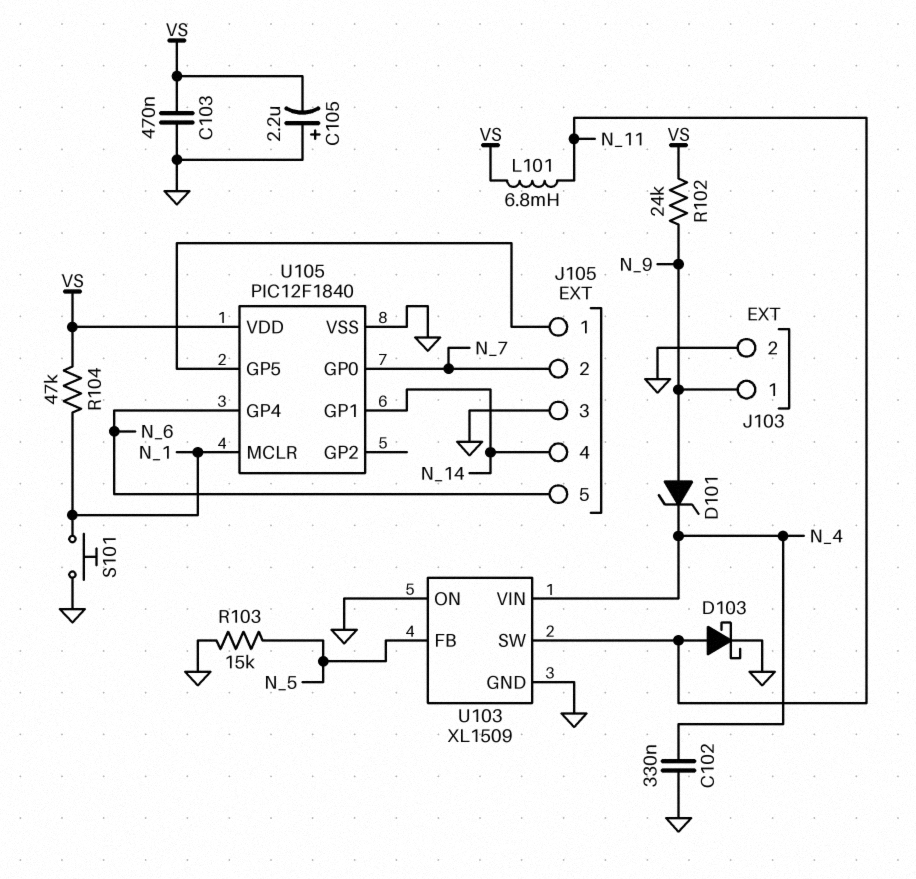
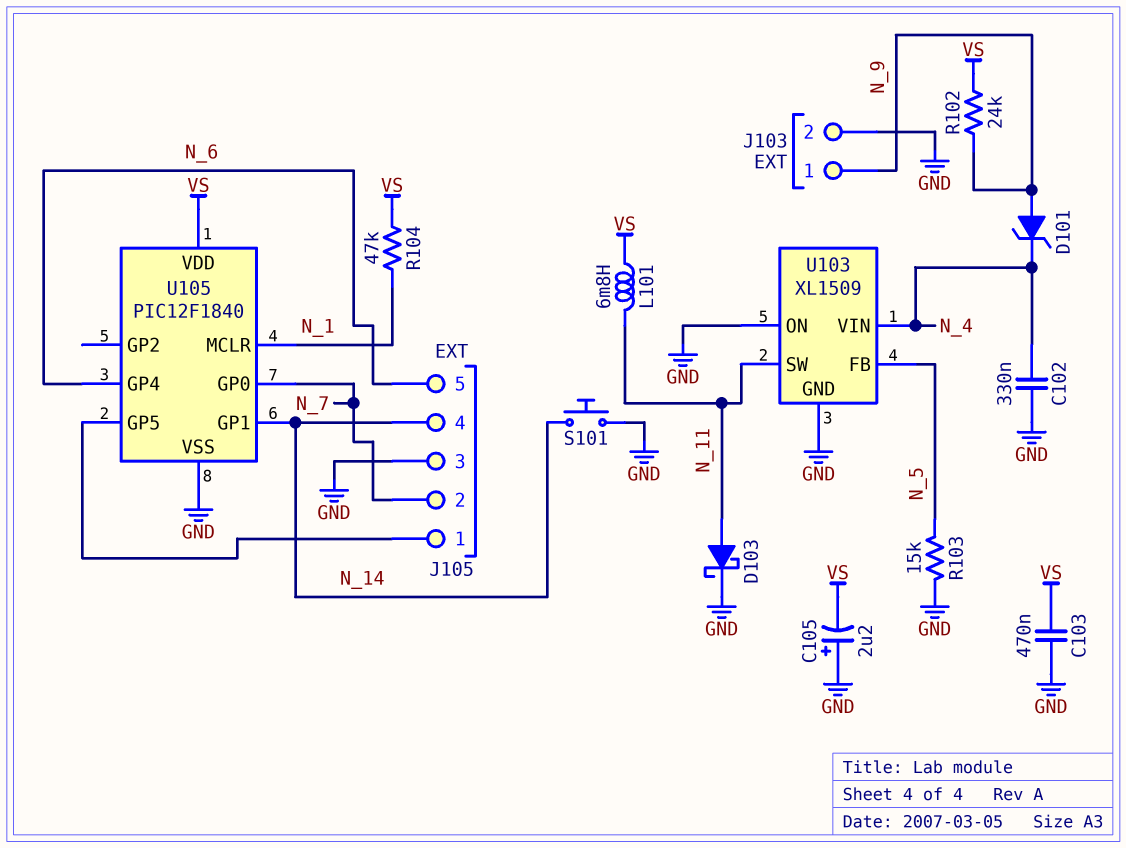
S101: button (GND, N_1) -> button (GND, N_14)

